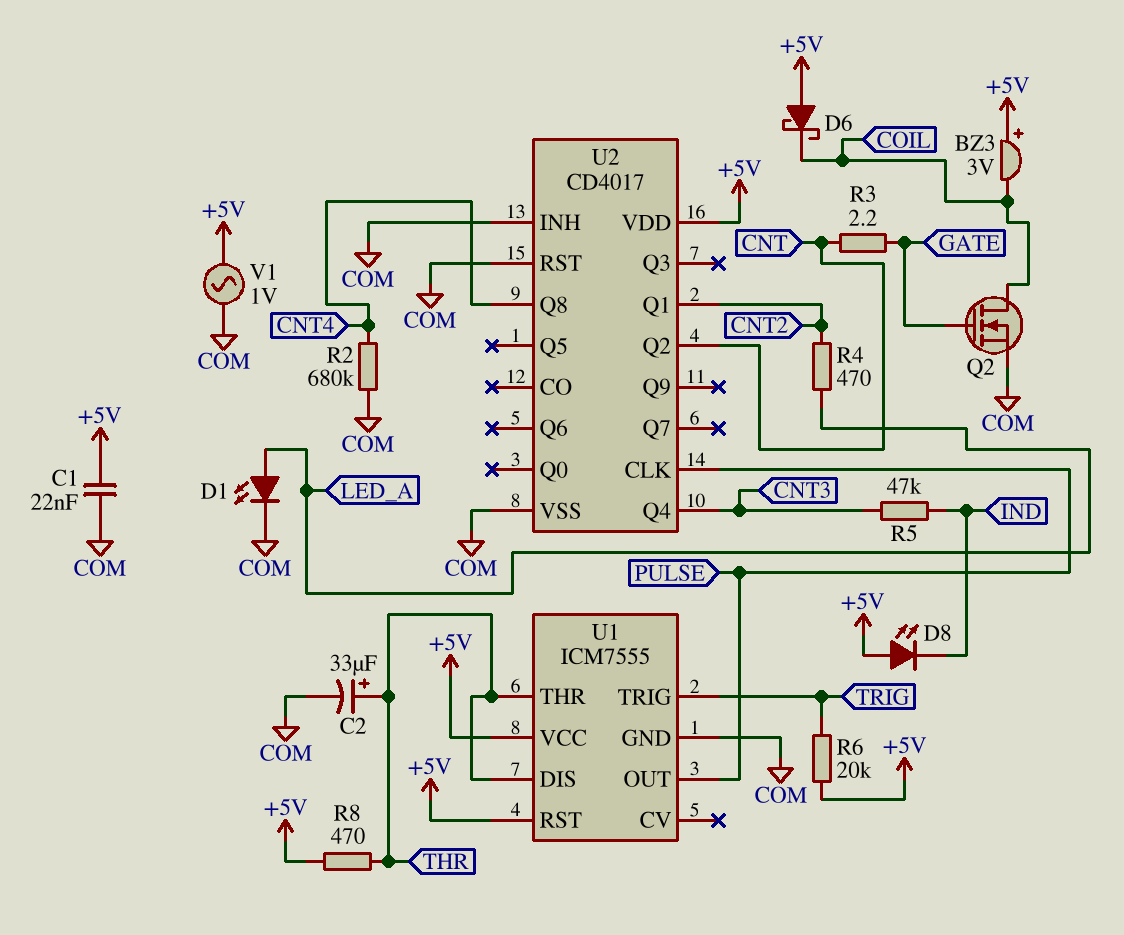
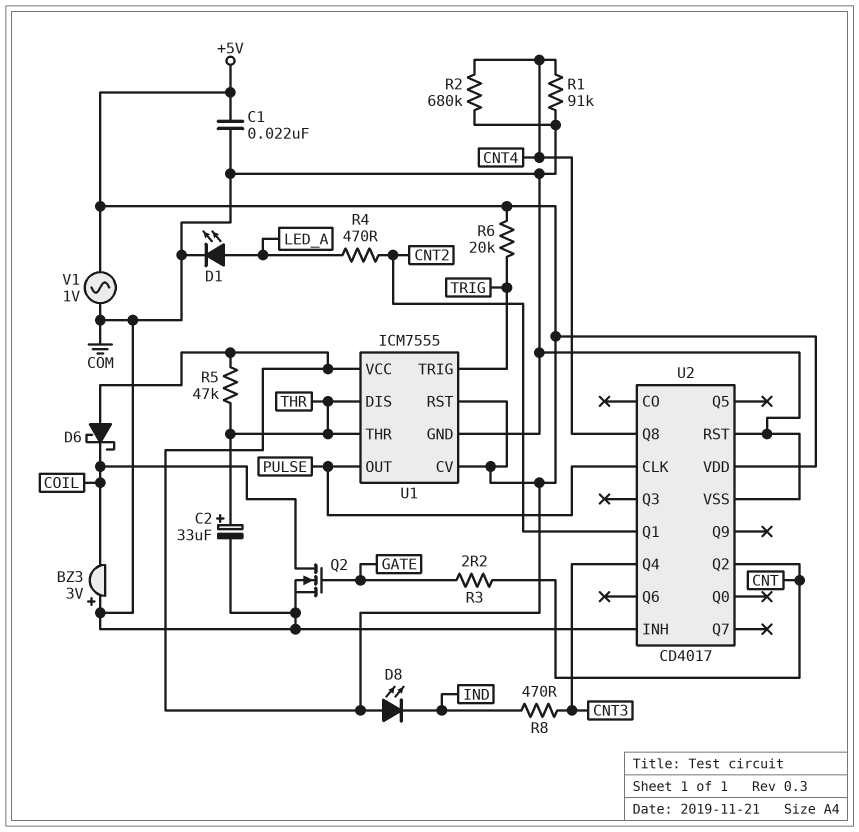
BZ3: buzzer 3V (plus +5V, minus COIL) -> buzzer 3V (plus COM, minus COIL)
R1: none -> 91k (CNT4, COM)
R5: 47k (CNT3, IND) -> 47k (+5V, THR)
R8: 470 (+5V, THR) -> 470 (CNT3, IND)
U1 pin CV: none -> +5V

